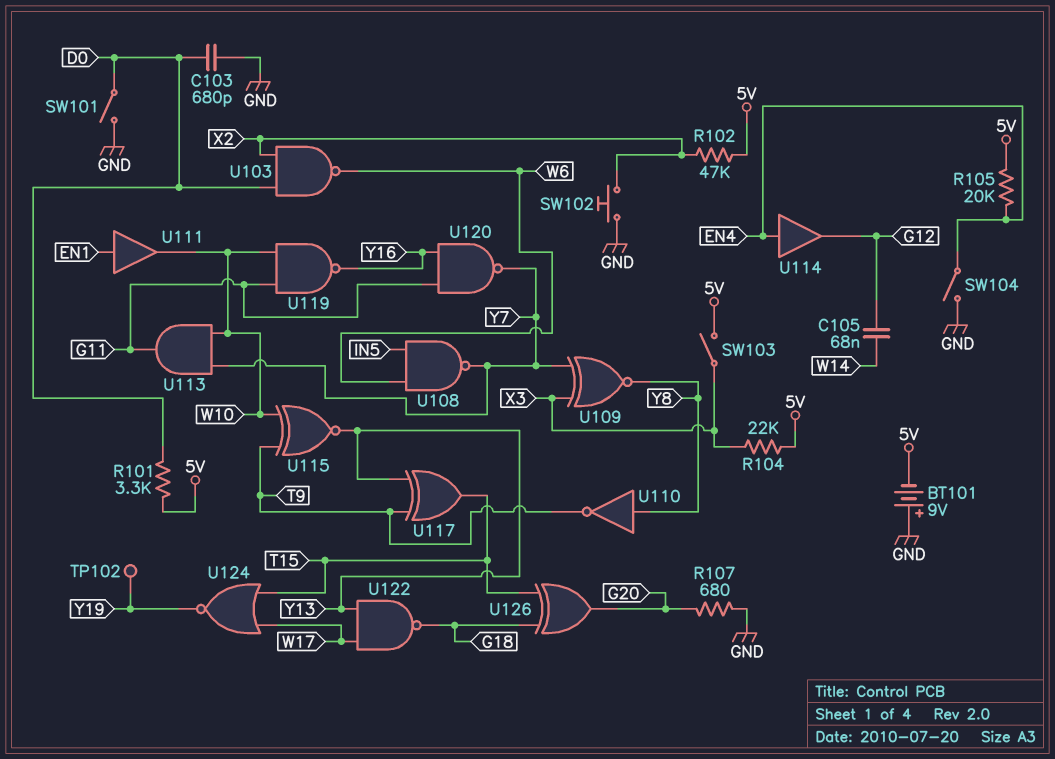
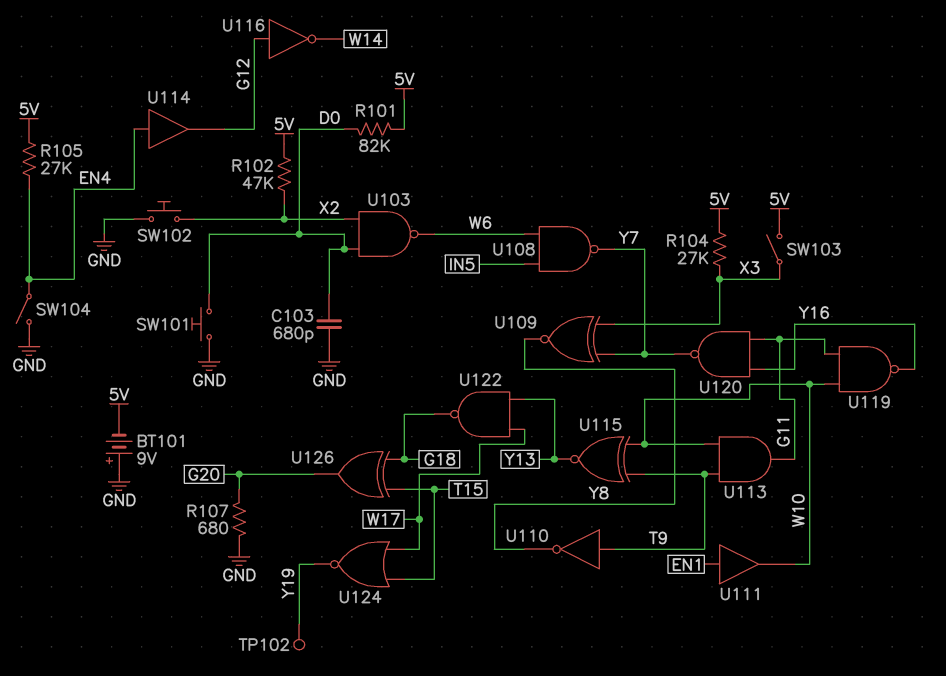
C105: 68nF (G12, W14) -> none
R101: 3.3k (5V, D0) -> 82k (5V, D0)
R104: 22k (5V, X3) -> 27k (5V, X3)
R105: 20k (5V, EN4) -> 27k (5V, EN4)
SW101: switch (D0, GND) -> button (D0, GND)
U110: NOT (in Y8, out T9) -> NOT (in T9, out Y8)
U113: AND (in W10, in Y7, out G11) -> AND (in T9, in W10, out G11)
U116: none -> NOT (in G12, out W14)
U117: XOR (in T9, in Y13, out T15) -> none

